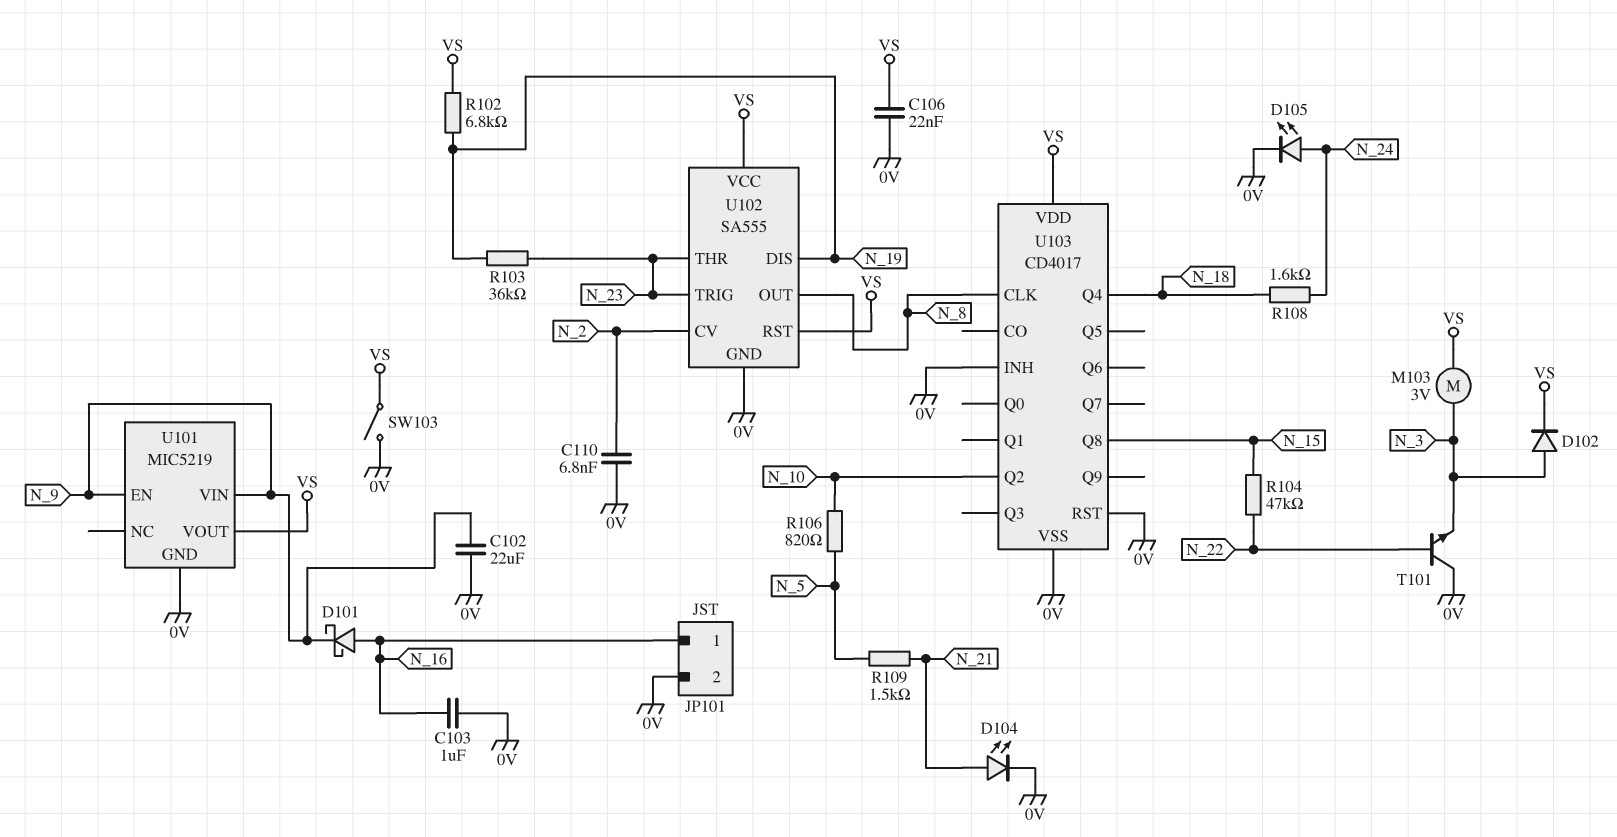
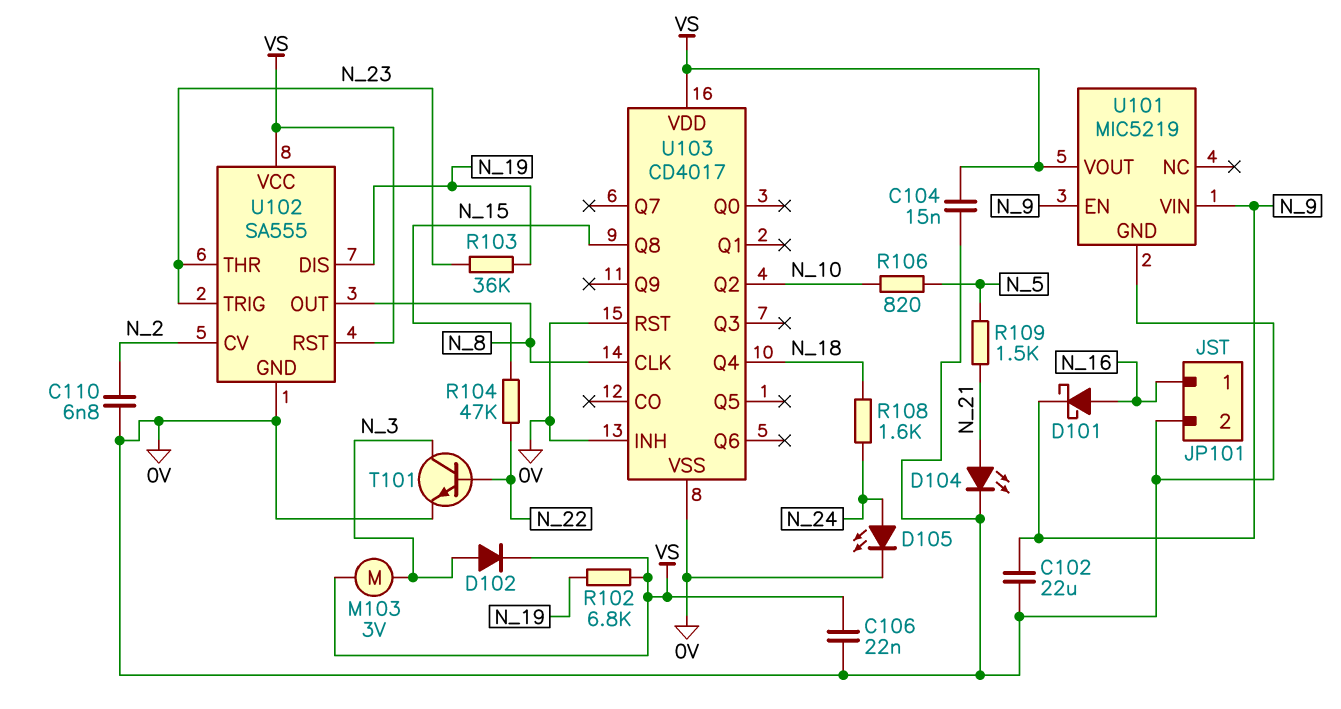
C103: 1uF (0V, N_16) -> none
C104: none -> 15nF (0V, VS)
SW103: switch (0V, VS) -> none
T101: NPN (B N_22, C 0V, E N_3) -> NPN (B N_22, C N_3, E 0V)

